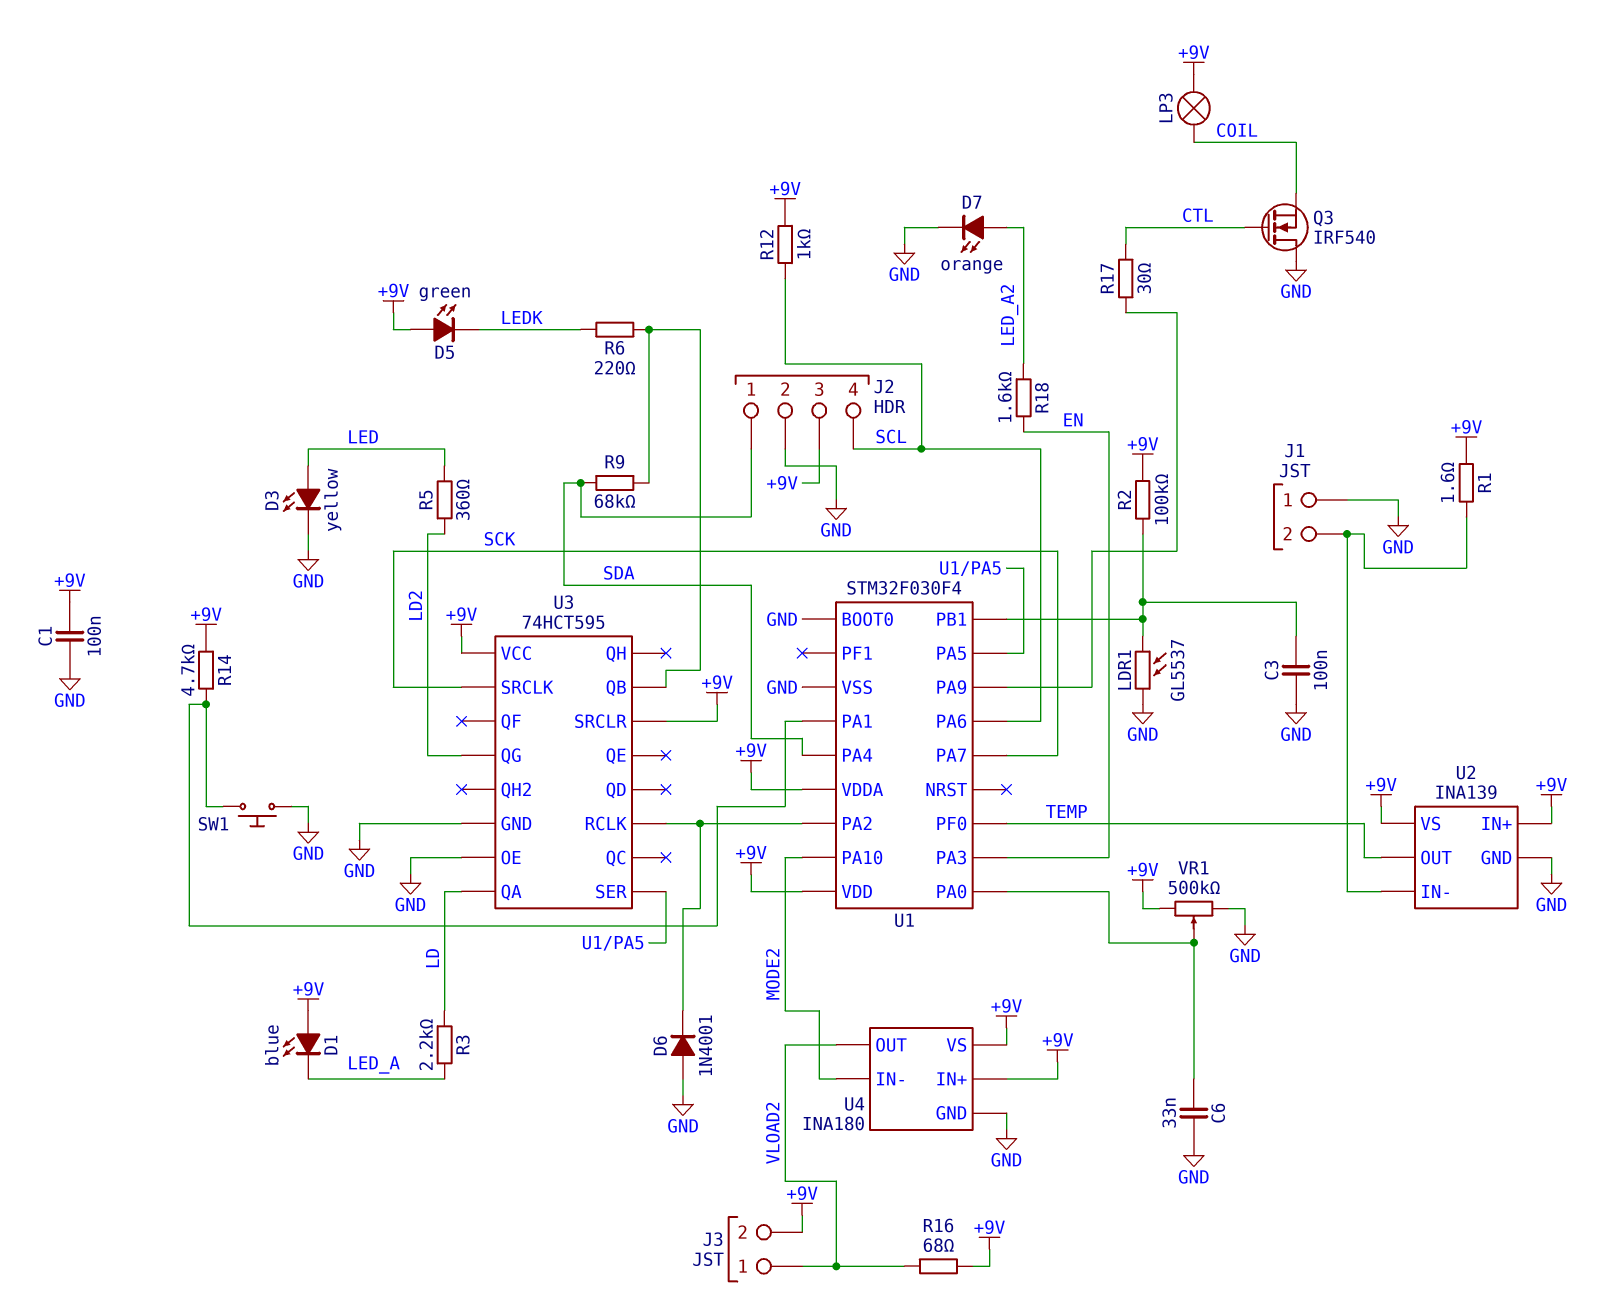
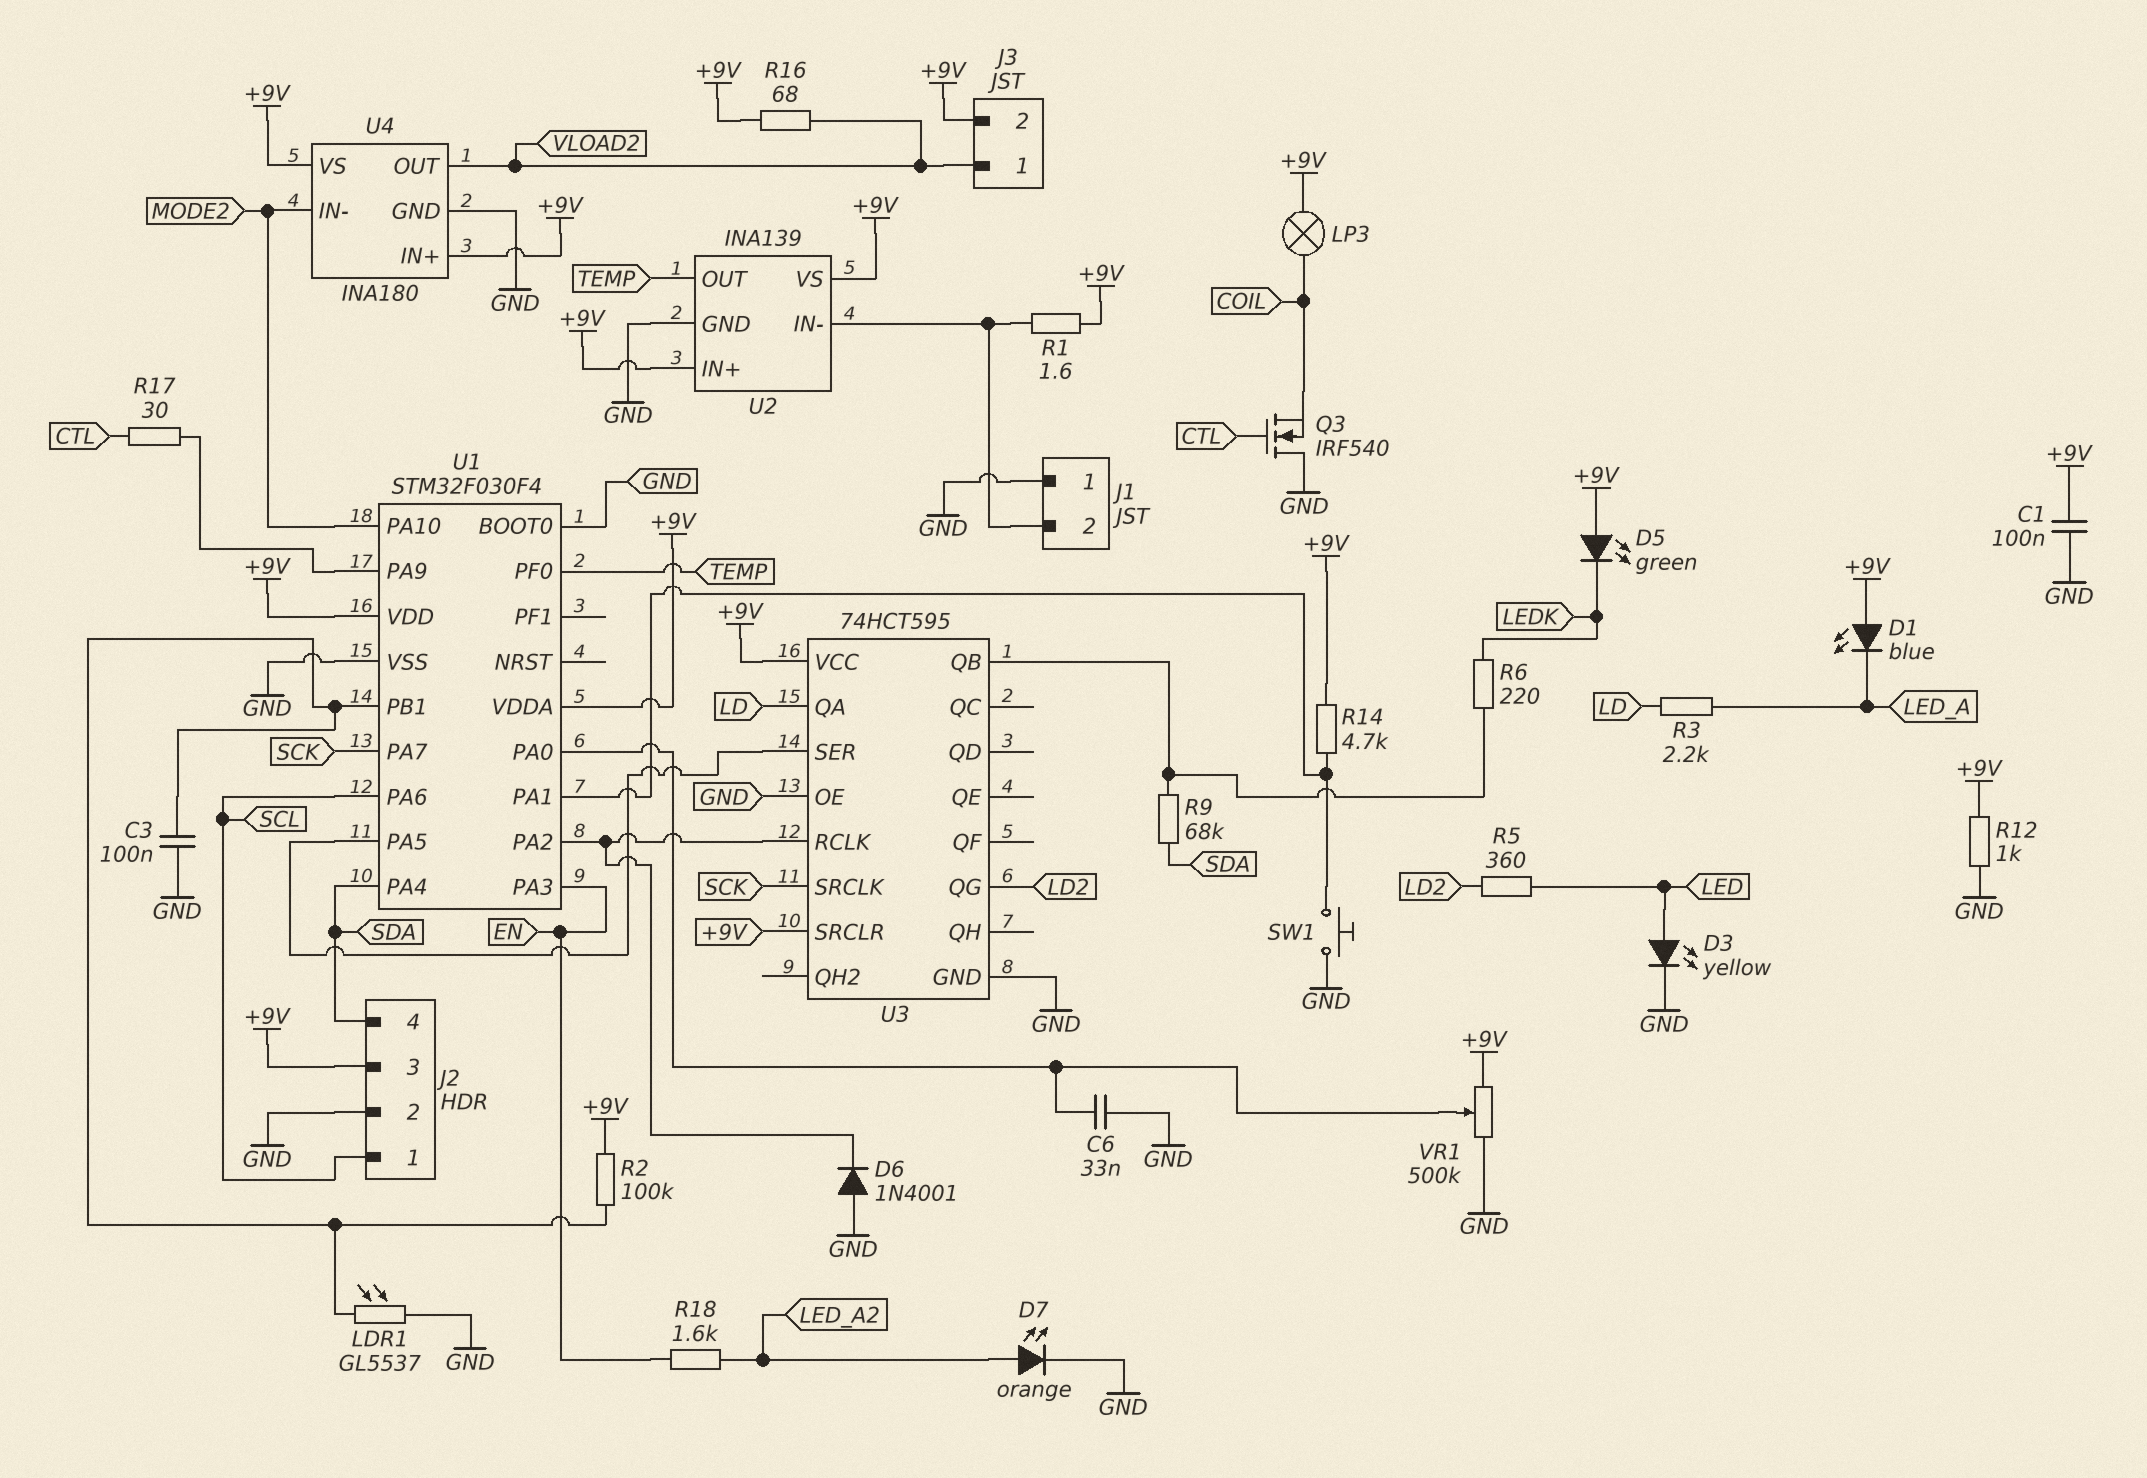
J2 pin 1: SDA -> SCL
J2 pin 4: SCL -> SDA
R12: 1k (+9V, SCL) -> 1k (+9V, GND)

